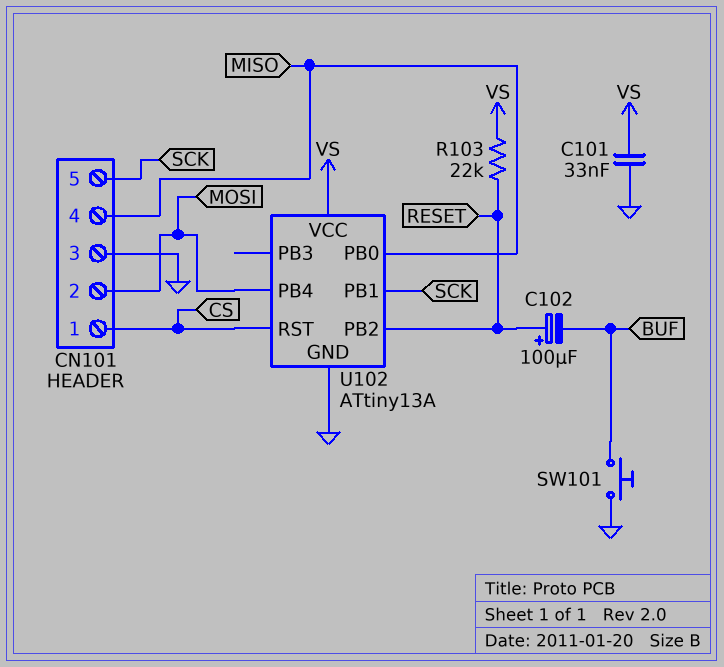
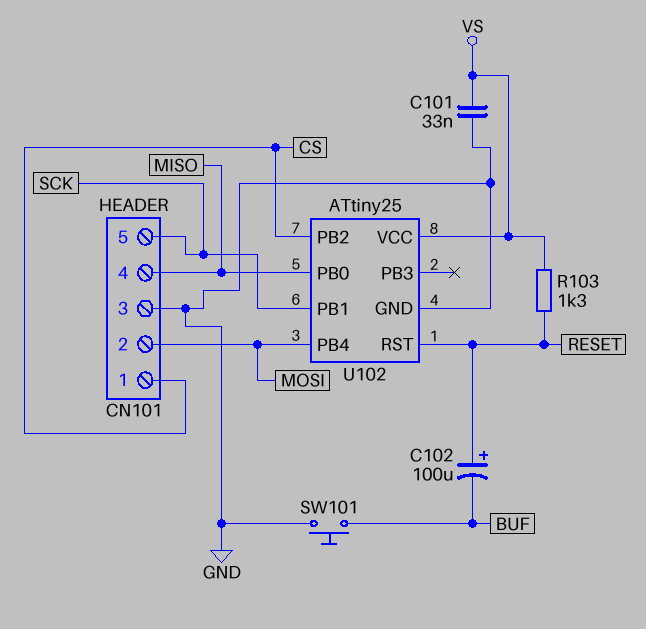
R103: 22k (RESET, VS) -> 1.3k (RESET, VS)
U102: ATtiny13A -> ATtiny25
U102 pin PB2: RESET -> CS
U102 pin RST: CS -> RESET

